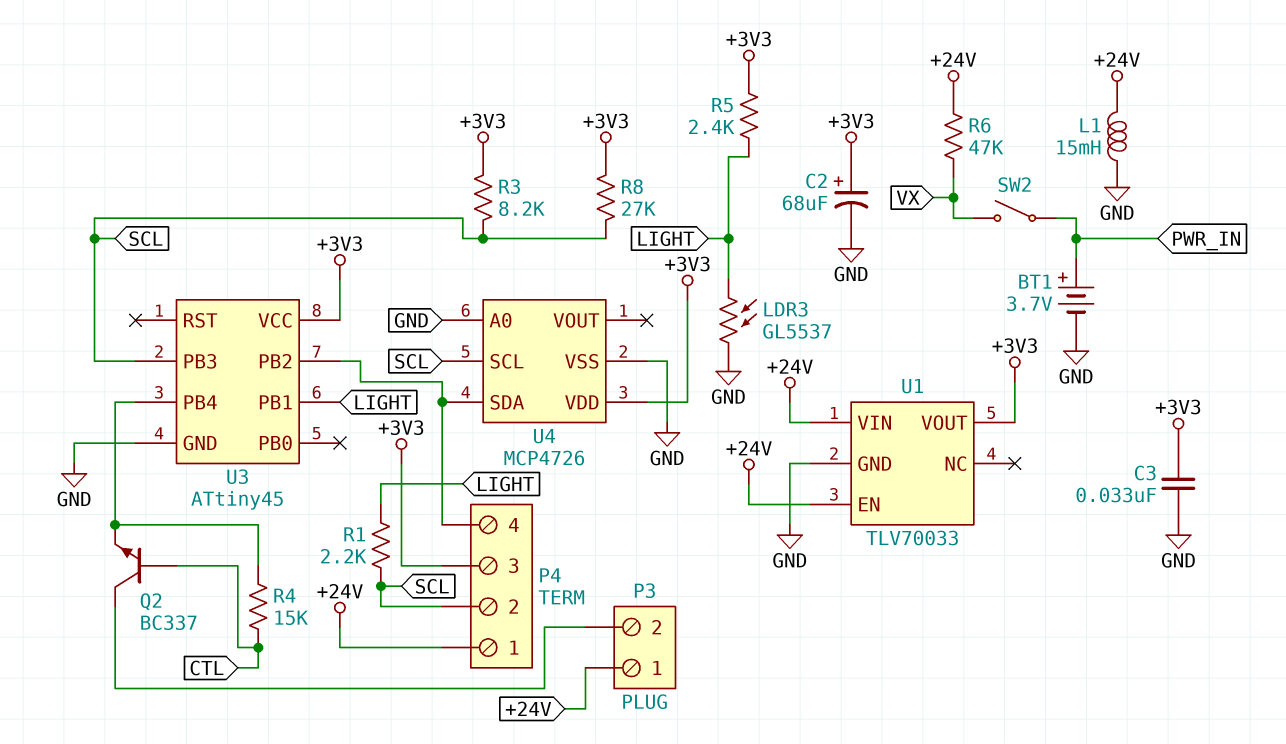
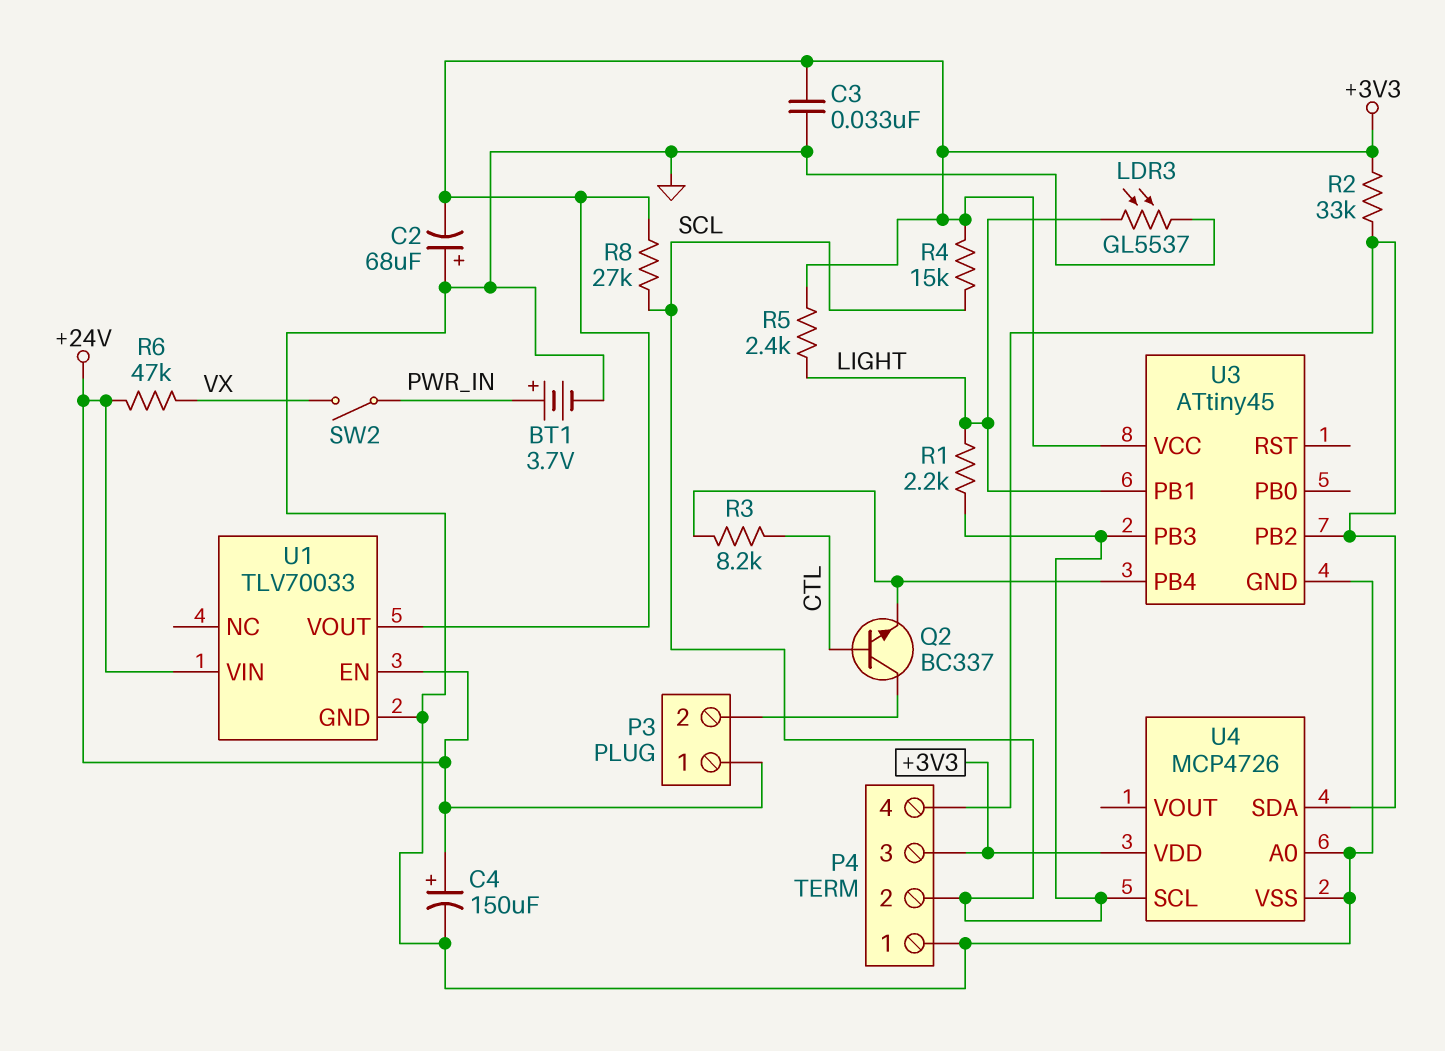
C2: 68uF (plus +3V3, minus GND) -> 68uF (plus GND, minus +3V3)
C4: none -> 150uF (plus +24V, minus GND)
L1: 15mH (+24V, GND) -> none
P4 pin 1: +24V -> GND
R2: none -> 33k (+3V3, P4/4)
R3: 8.2k (+3V3, SCL) -> 8.2k (CTL, U3/PB4)
R4: 15k (CTL, U3/PB4) -> 15k (+3V3, SCL)

